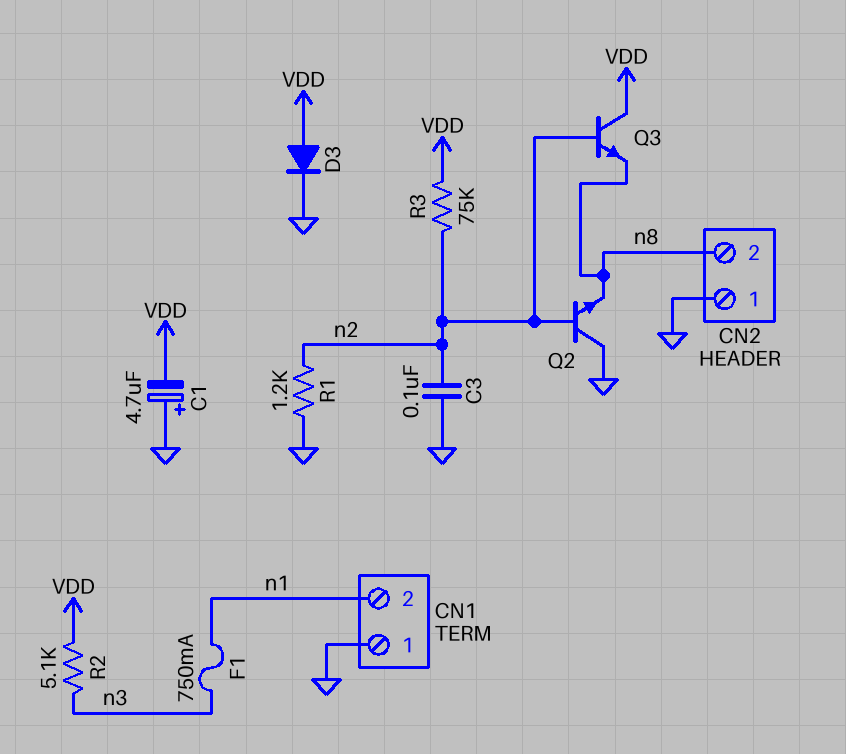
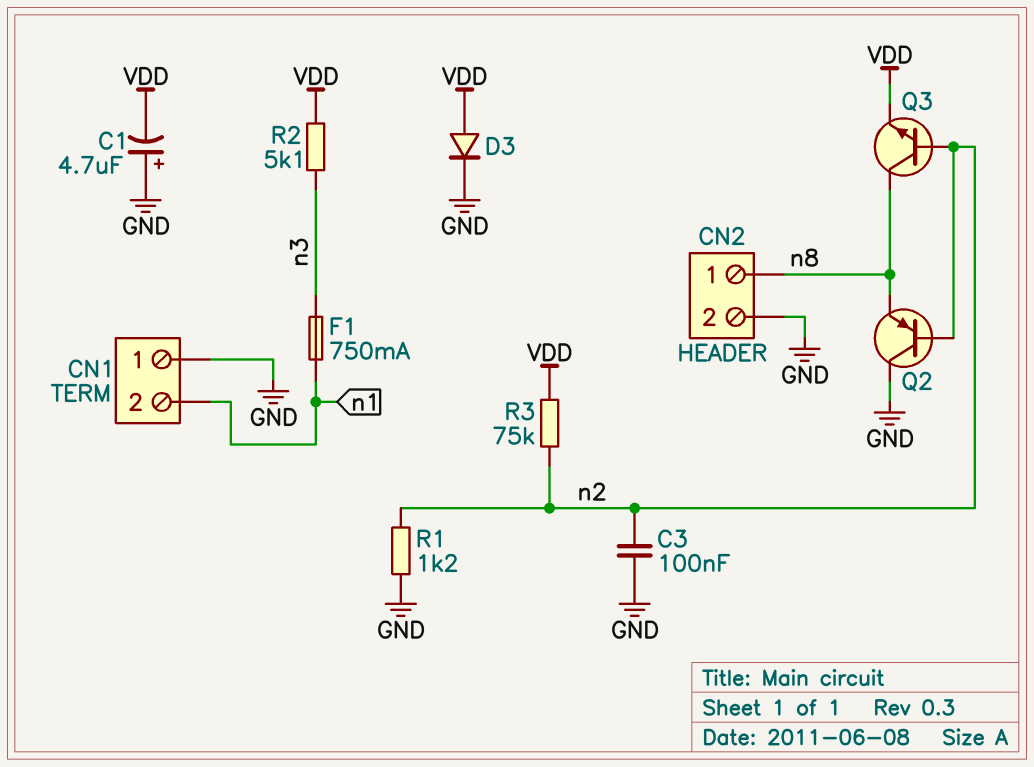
CN2 pin 1: GND -> n8
CN2 pin 2: n8 -> GND
Q2: NPN (B n2, C GND, E n8) -> PNP (B n2, C GND, E n8)
Q3: NPN (B n2, C VDD, E n8) -> NPN (B n2, C n8, E VDD)

